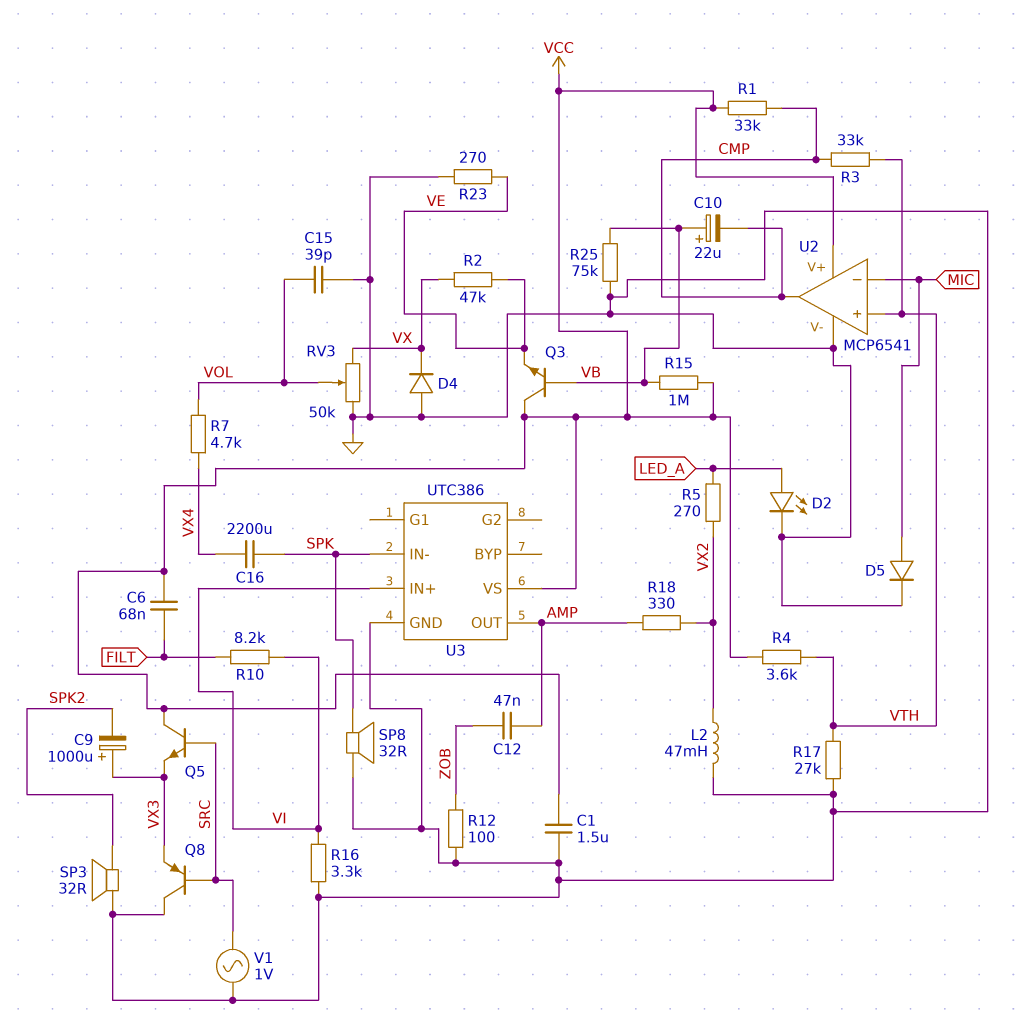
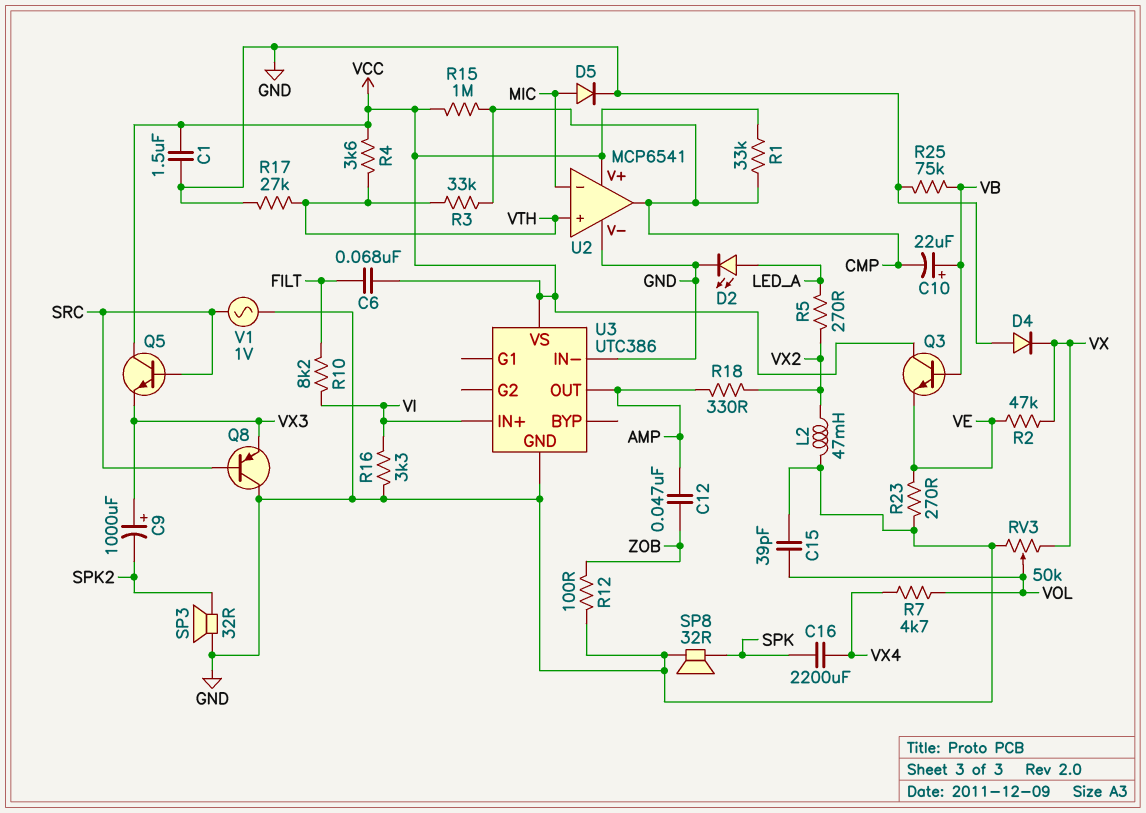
R15: 1M (VB, VCC) -> 1M (CMP, VCC)
U3 pin IN-: SPK -> GND

